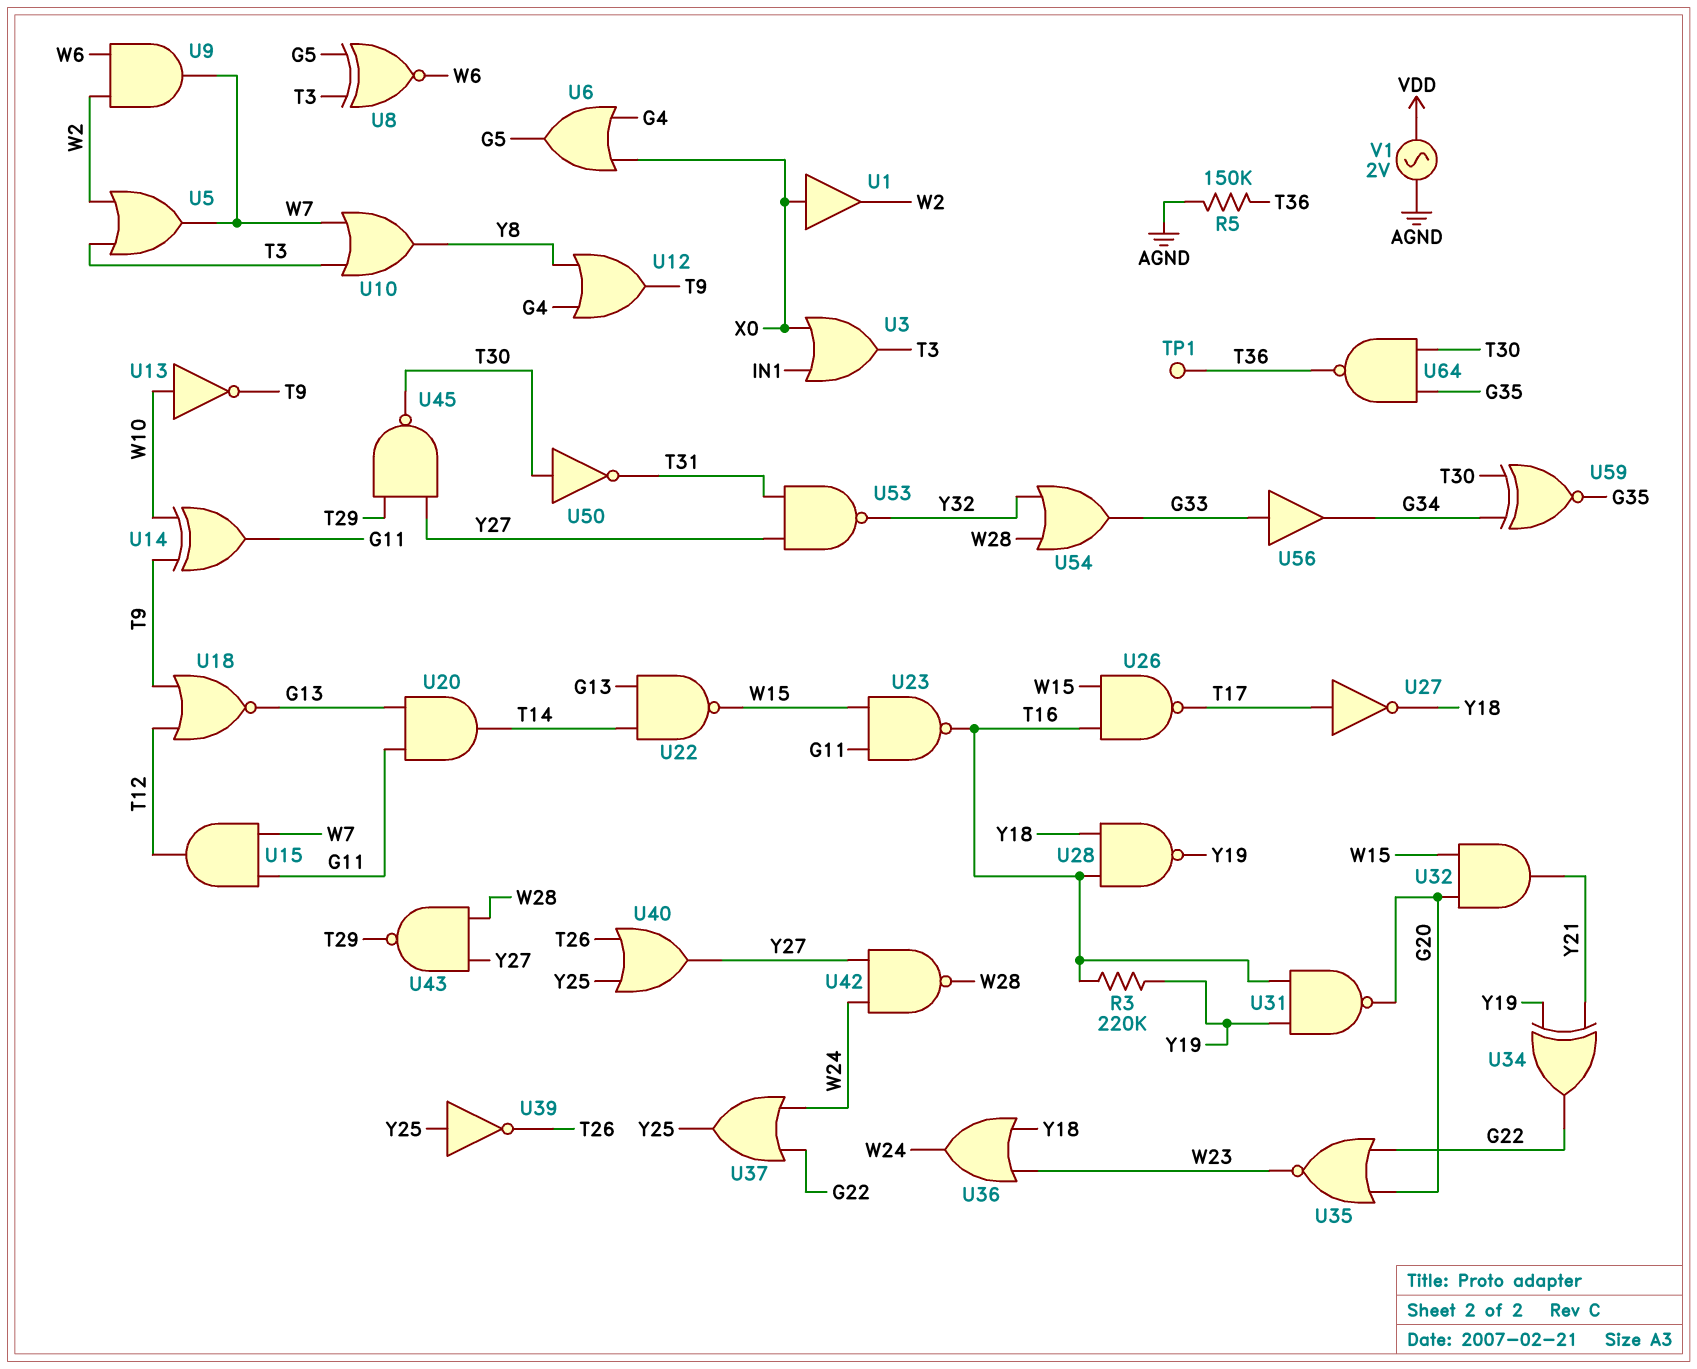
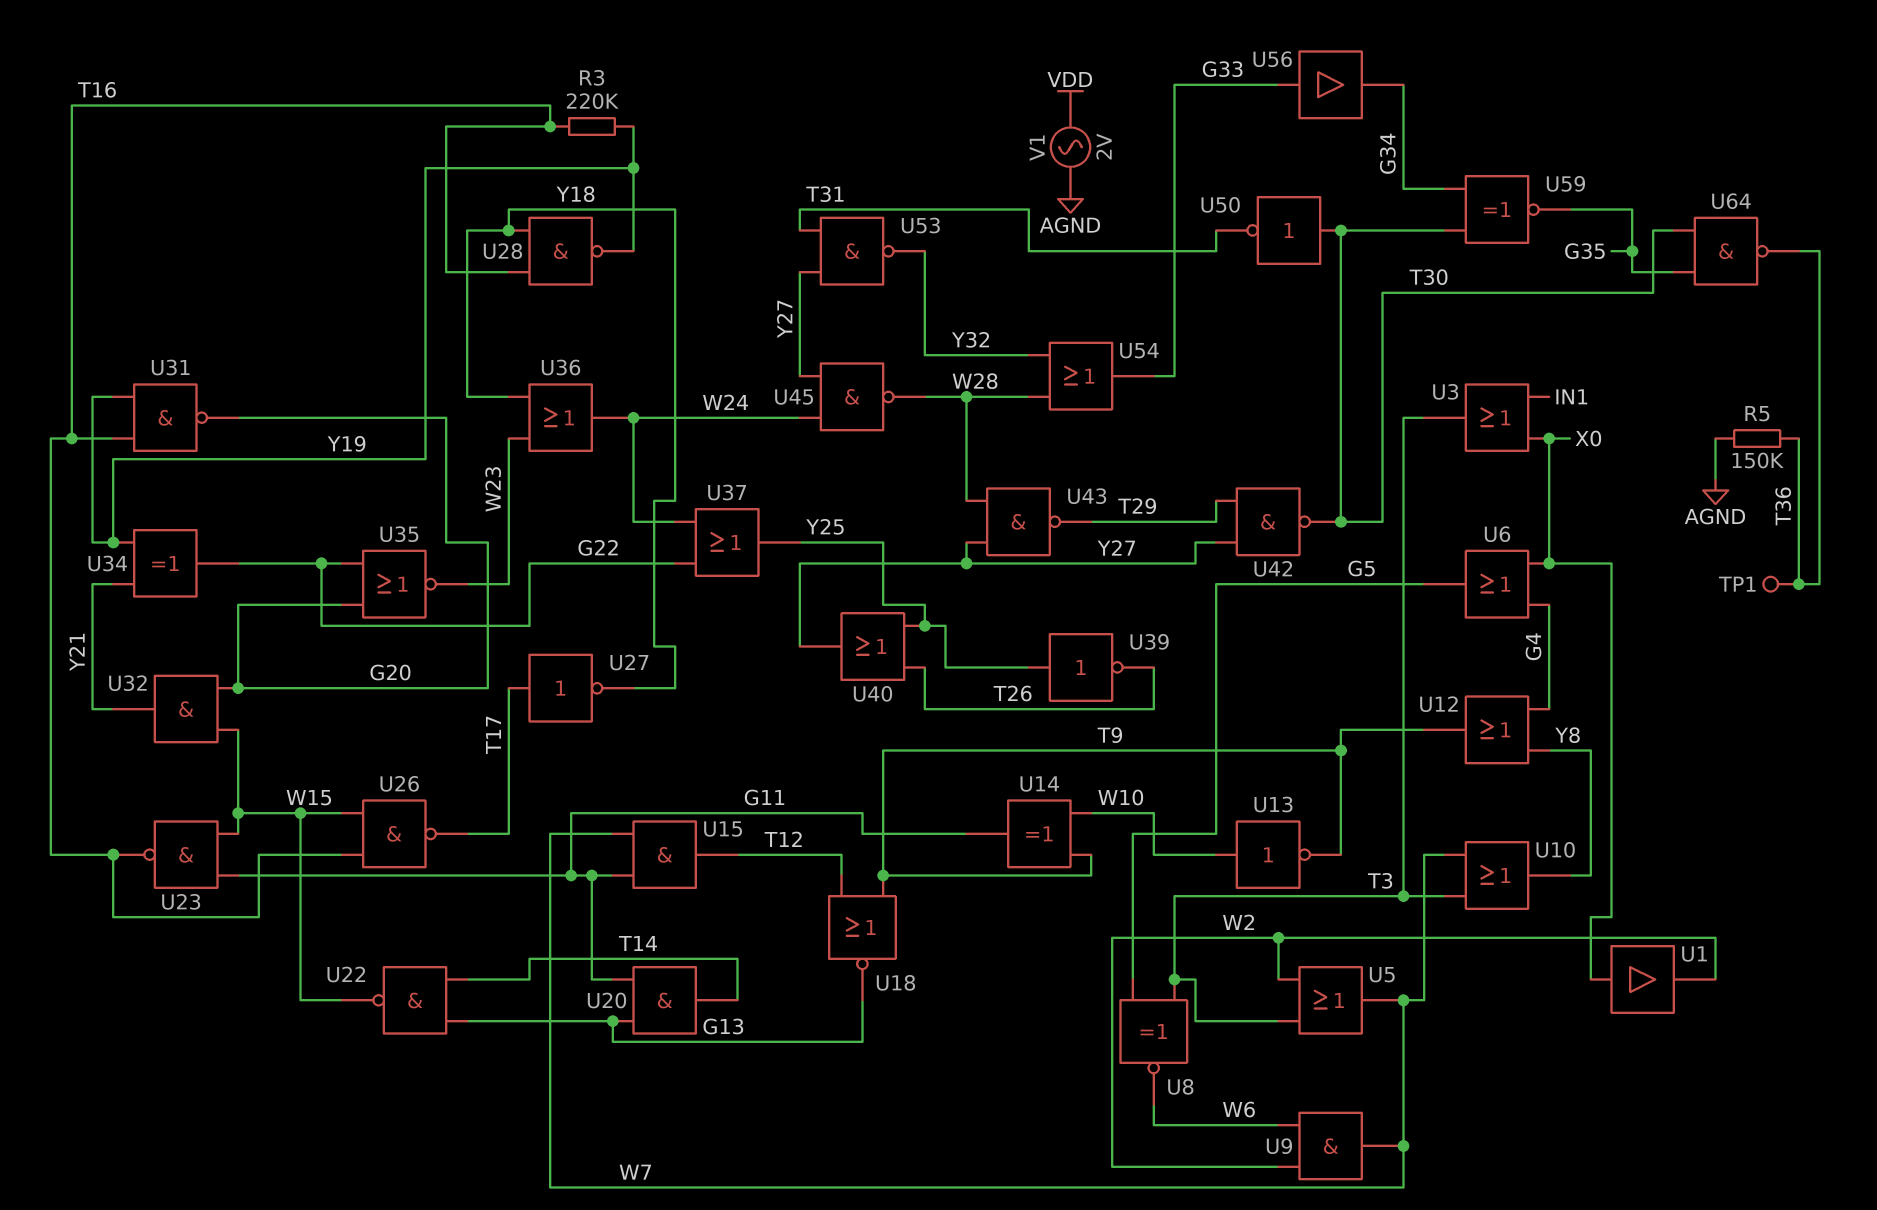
U42: NAND (in W24, in Y27, out W28) -> NAND (in T29, in Y27, out T30)
U45: NAND (in T29, in Y27, out T30) -> NAND (in W24, in Y27, out W28)

